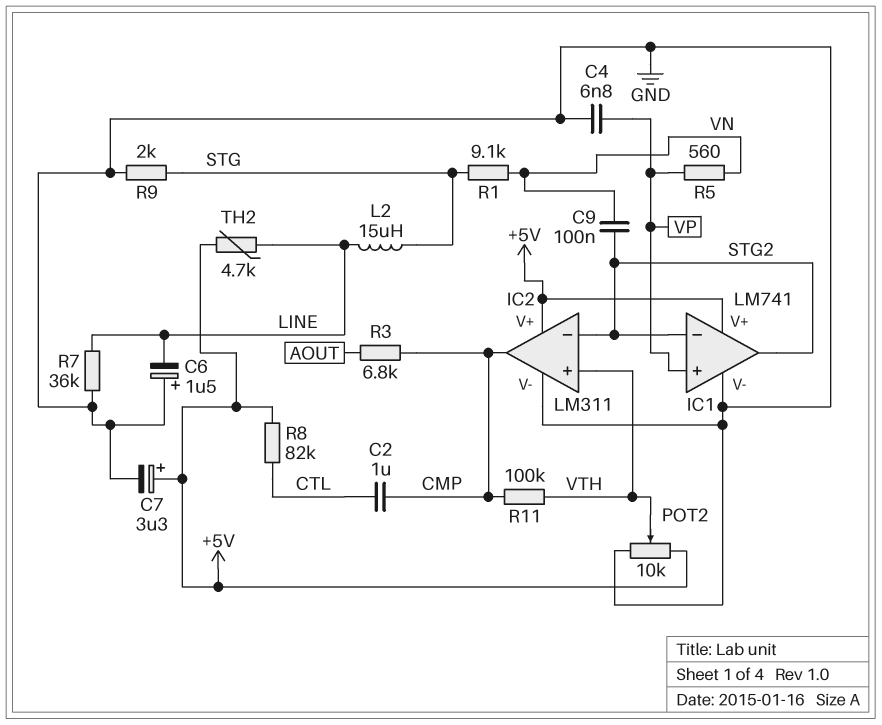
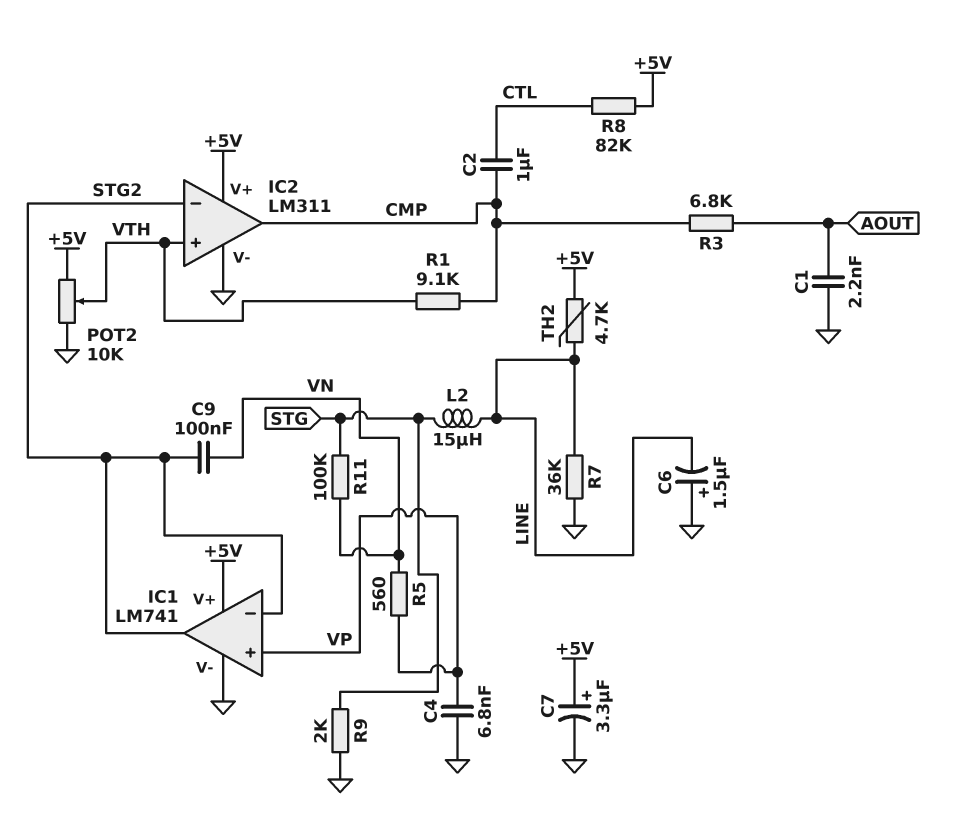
C1: none -> 2.2nF (AOUT, GND)
R1: 9.1k (STG, VN) -> 9.1k (CMP, VTH)
R11: 100k (CMP, VTH) -> 100k (STG, VN)

